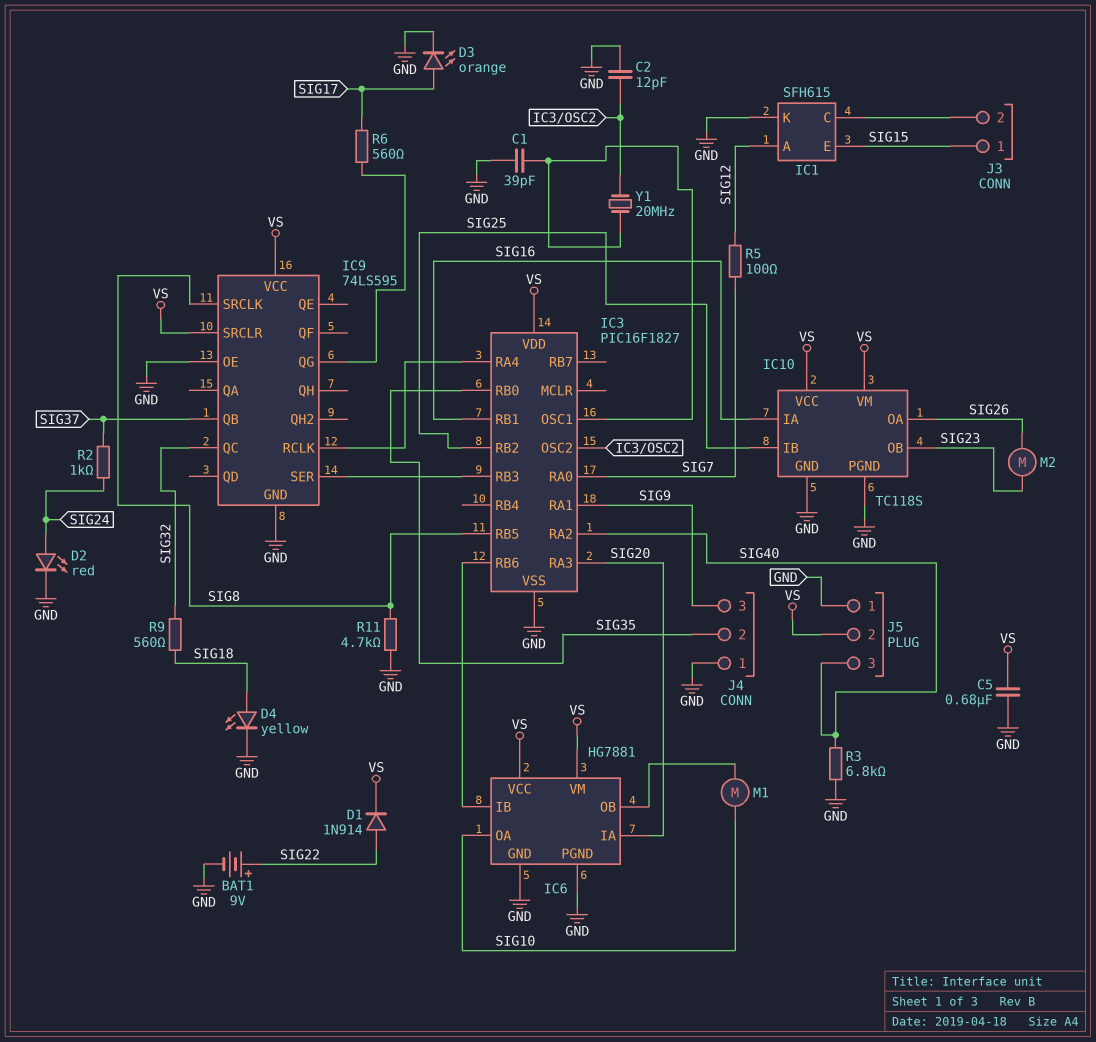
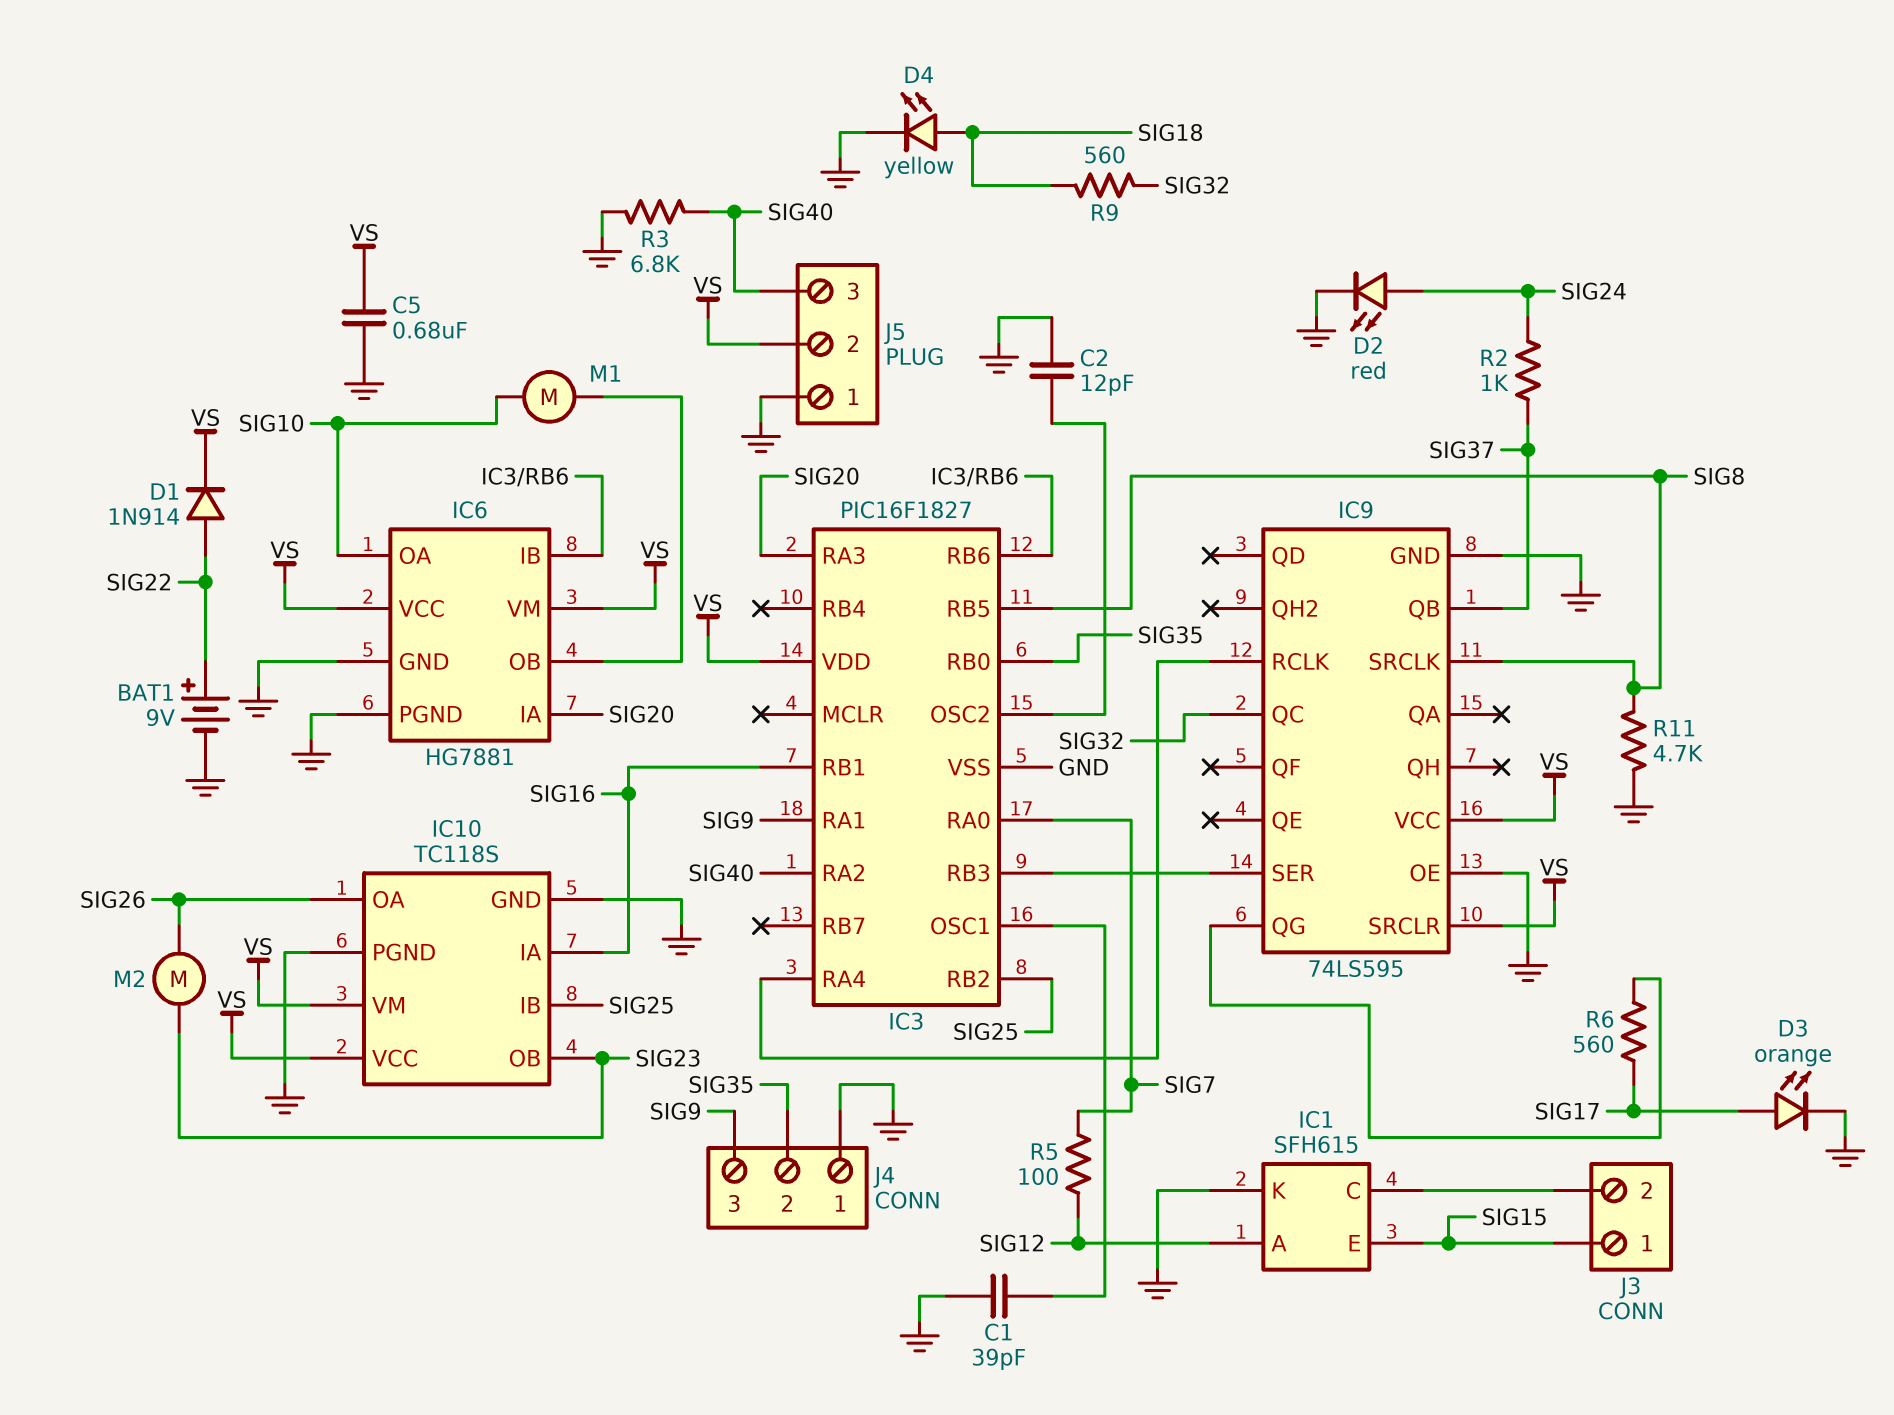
Y1: 20MHz (IC3/OSC1, IC3/OSC2) -> none

